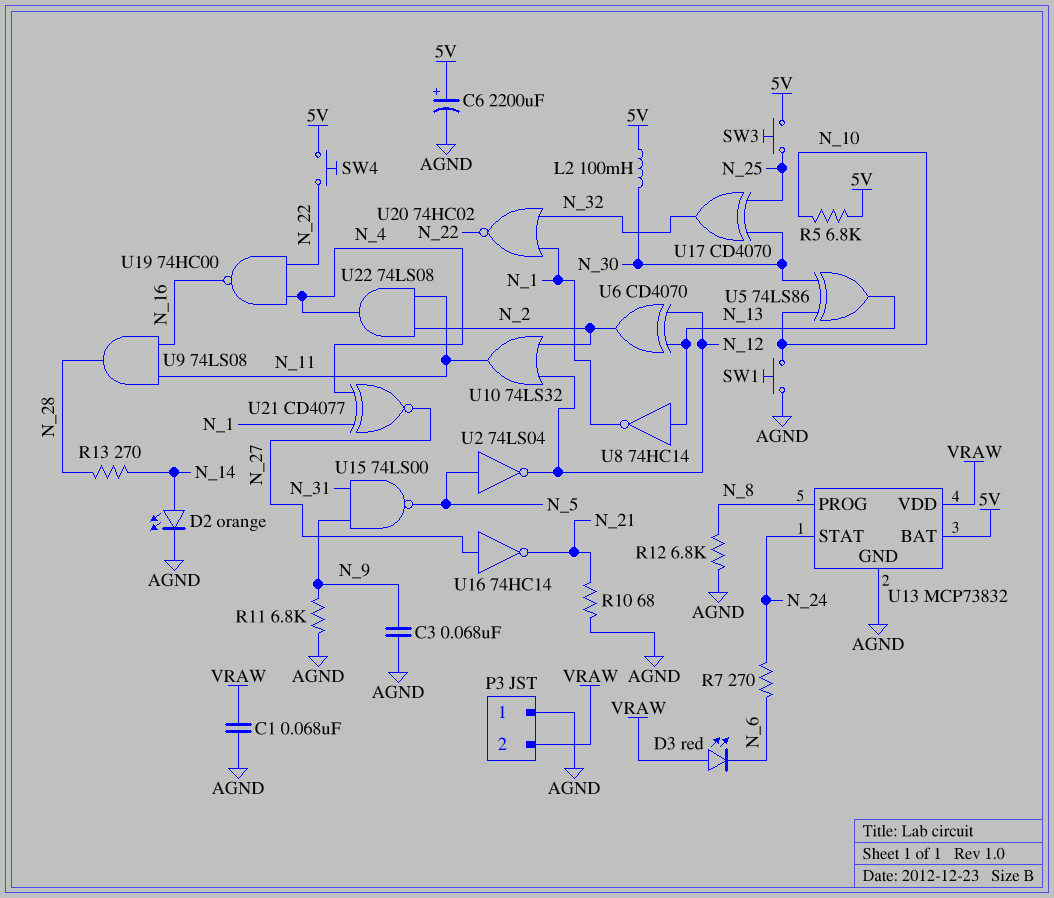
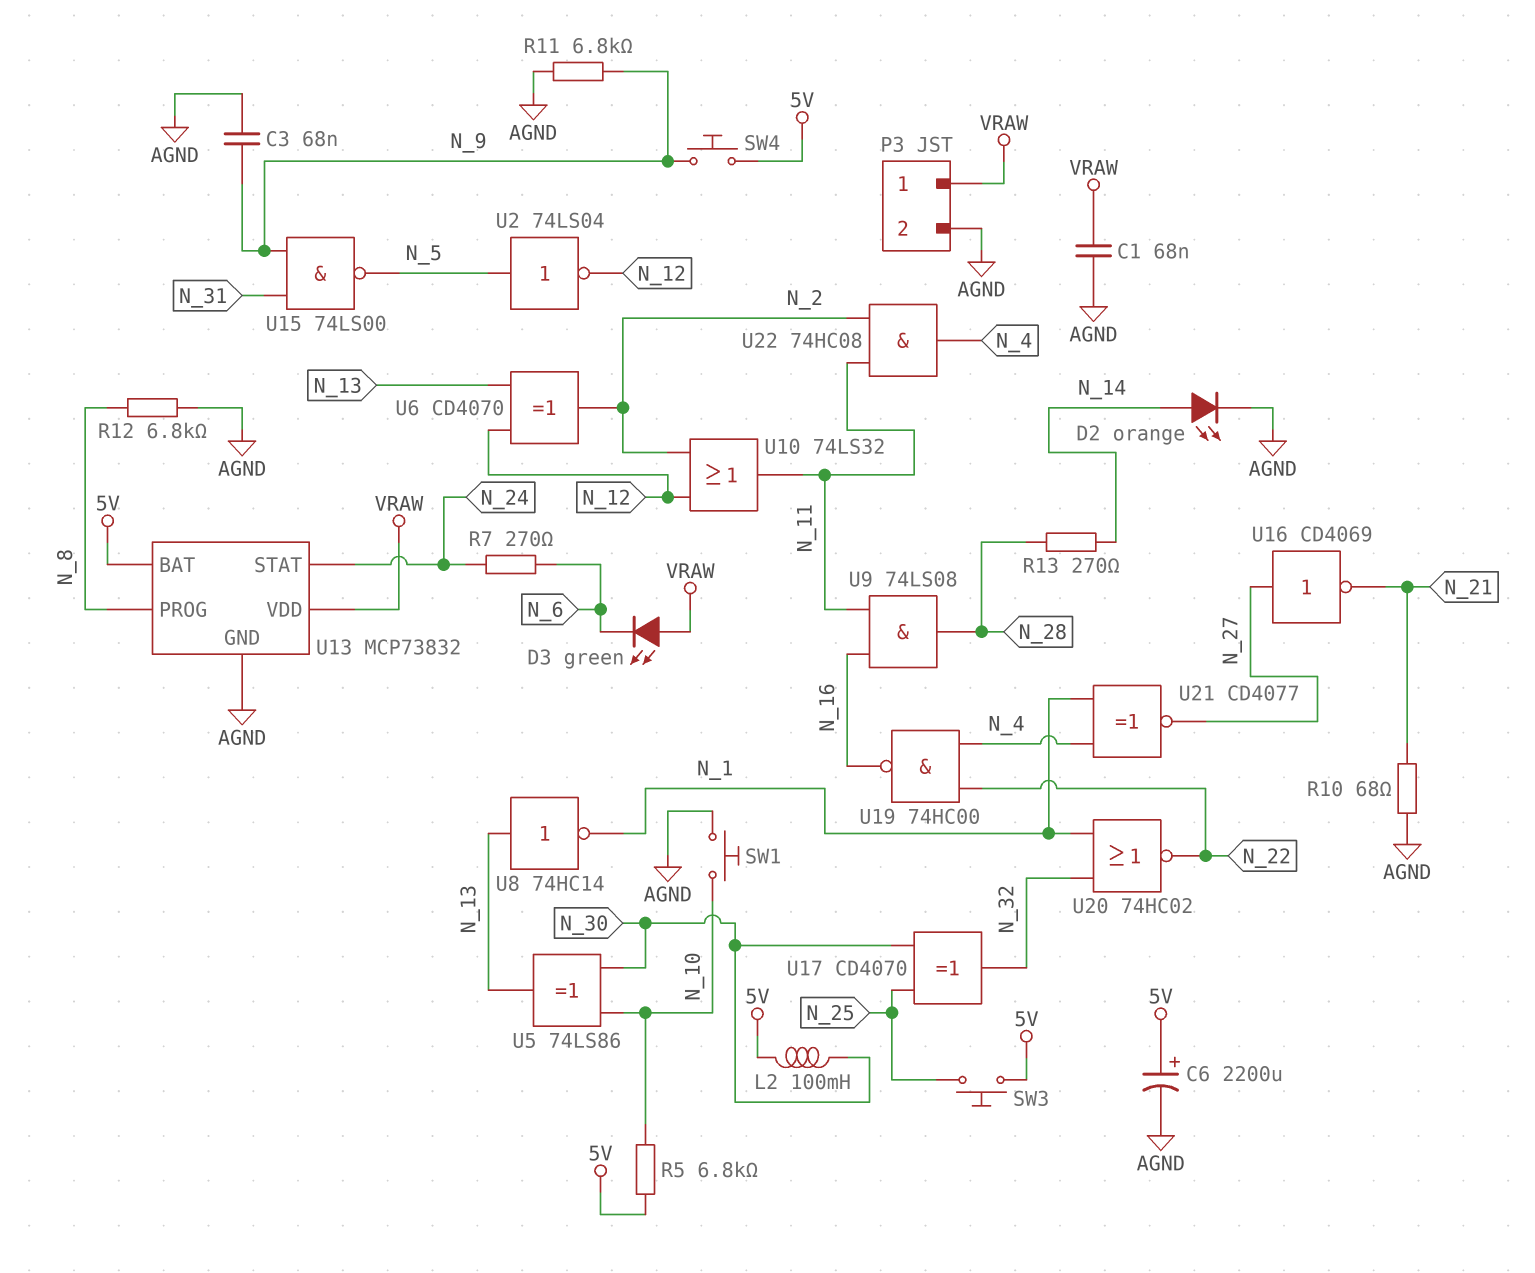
D3: LED red (A VRAW, K N_6) -> LED green (A VRAW, K N_6)
P3 pin 1: AGND -> VRAW
P3 pin 2: VRAW -> AGND
SW4: button (5V, N_22) -> button (5V, N_9)
U16: NOT 74HC14 (in N_27, out N_21) -> NOT CD4069 (in N_27, out N_21)
U22: AND 74LS08 (in N_2, in N_11, out N_4) -> AND 74HC08 (in N_2, in N_11, out N_4)

